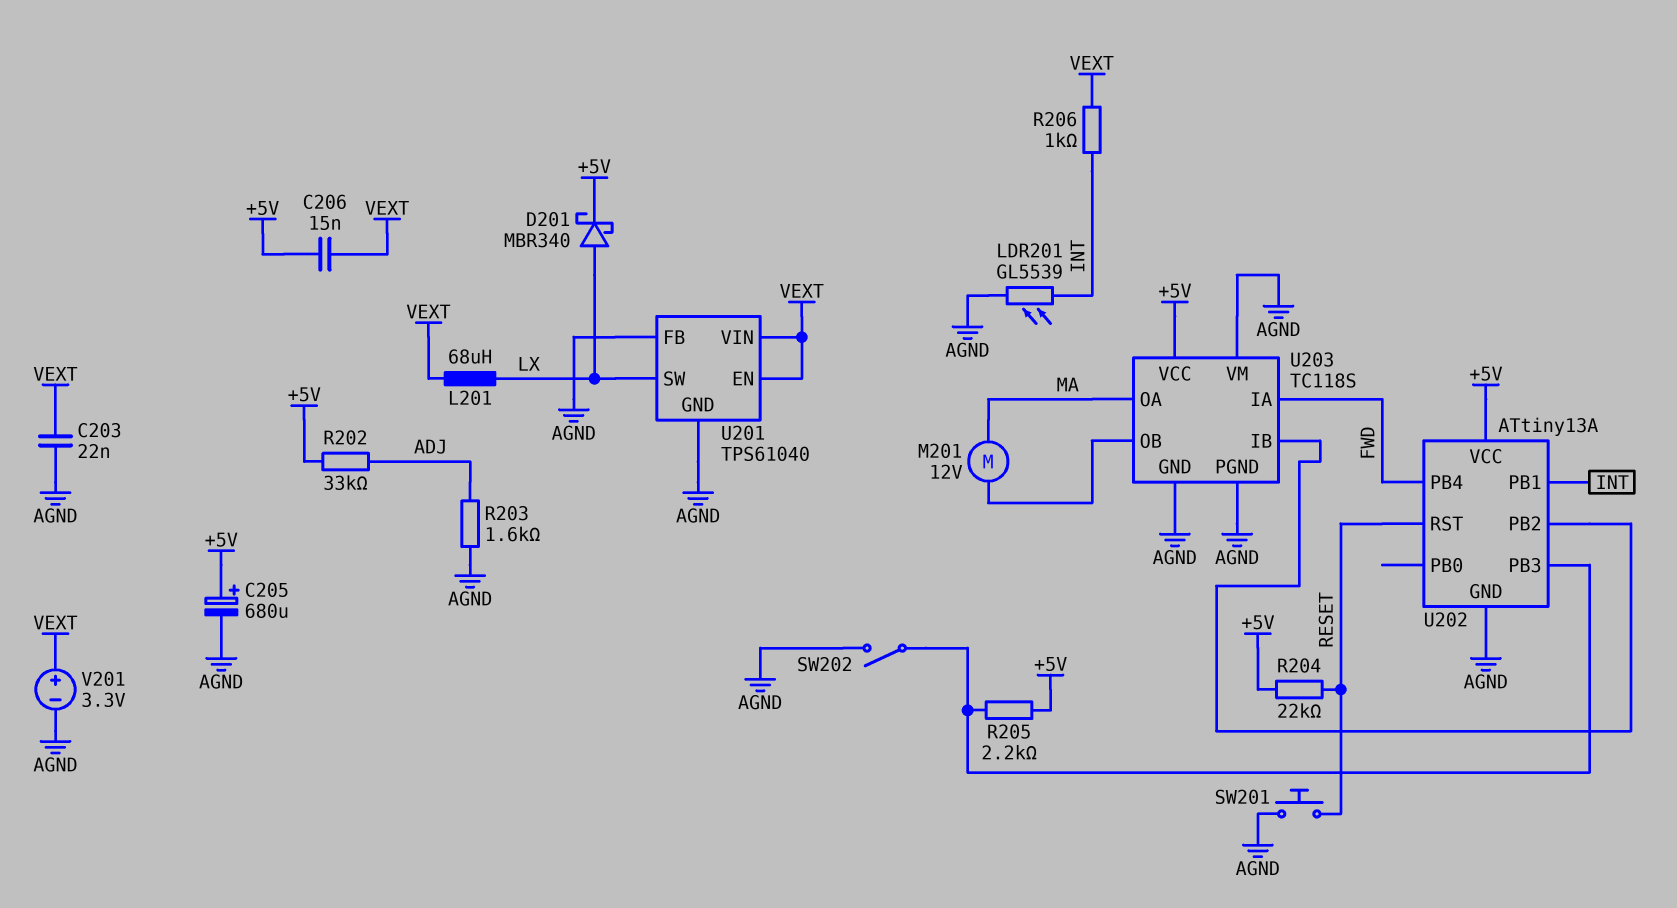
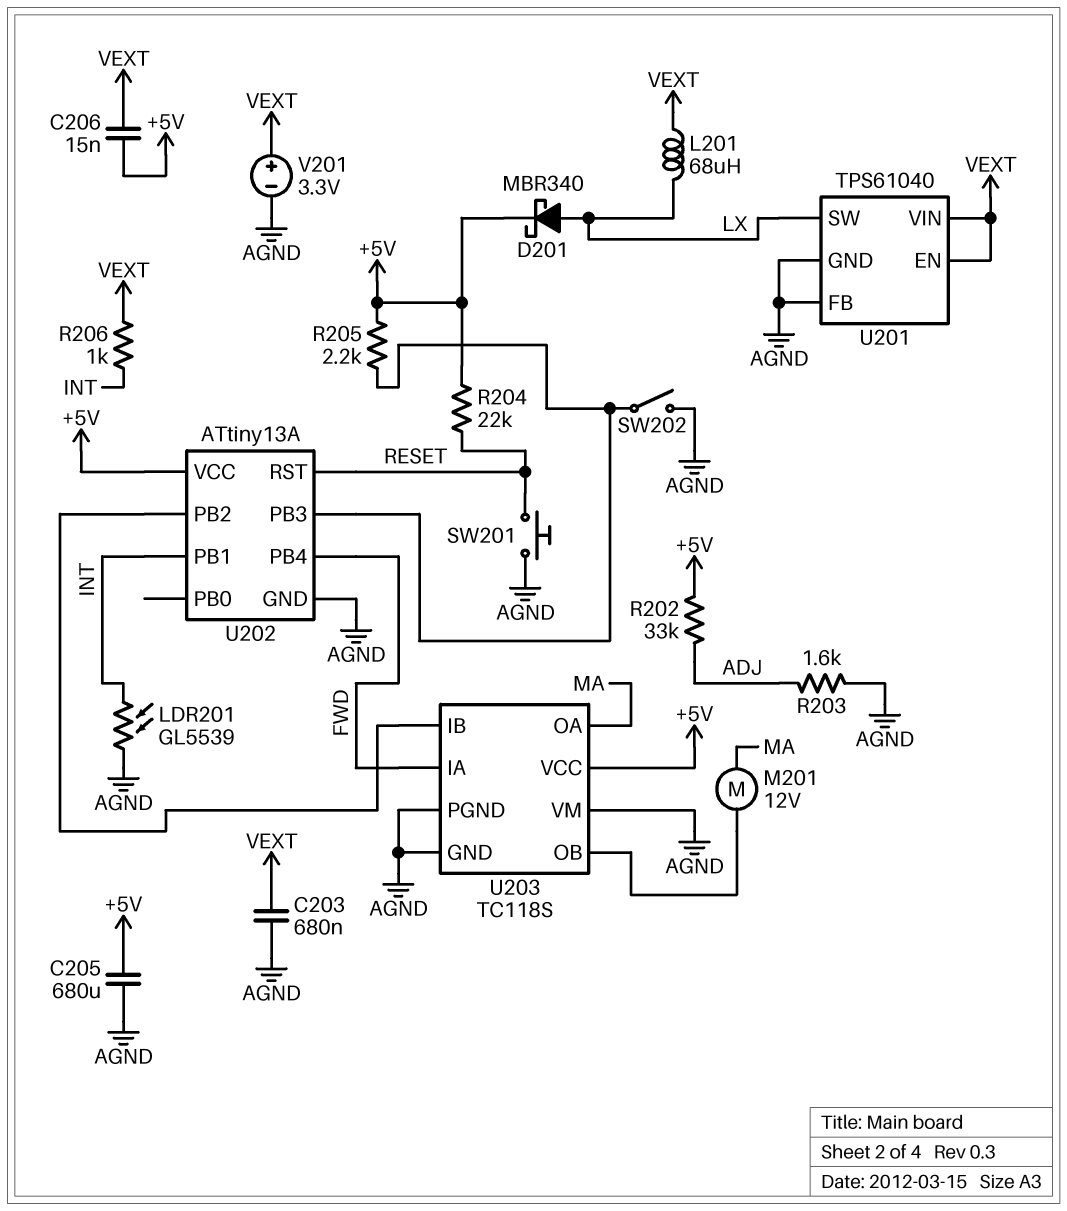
C203: 22nF (AGND, VEXT) -> 680nF (AGND, VEXT)
C205: 680uF (plus +5V, minus AGND) -> 680uF (+5V, AGND)

